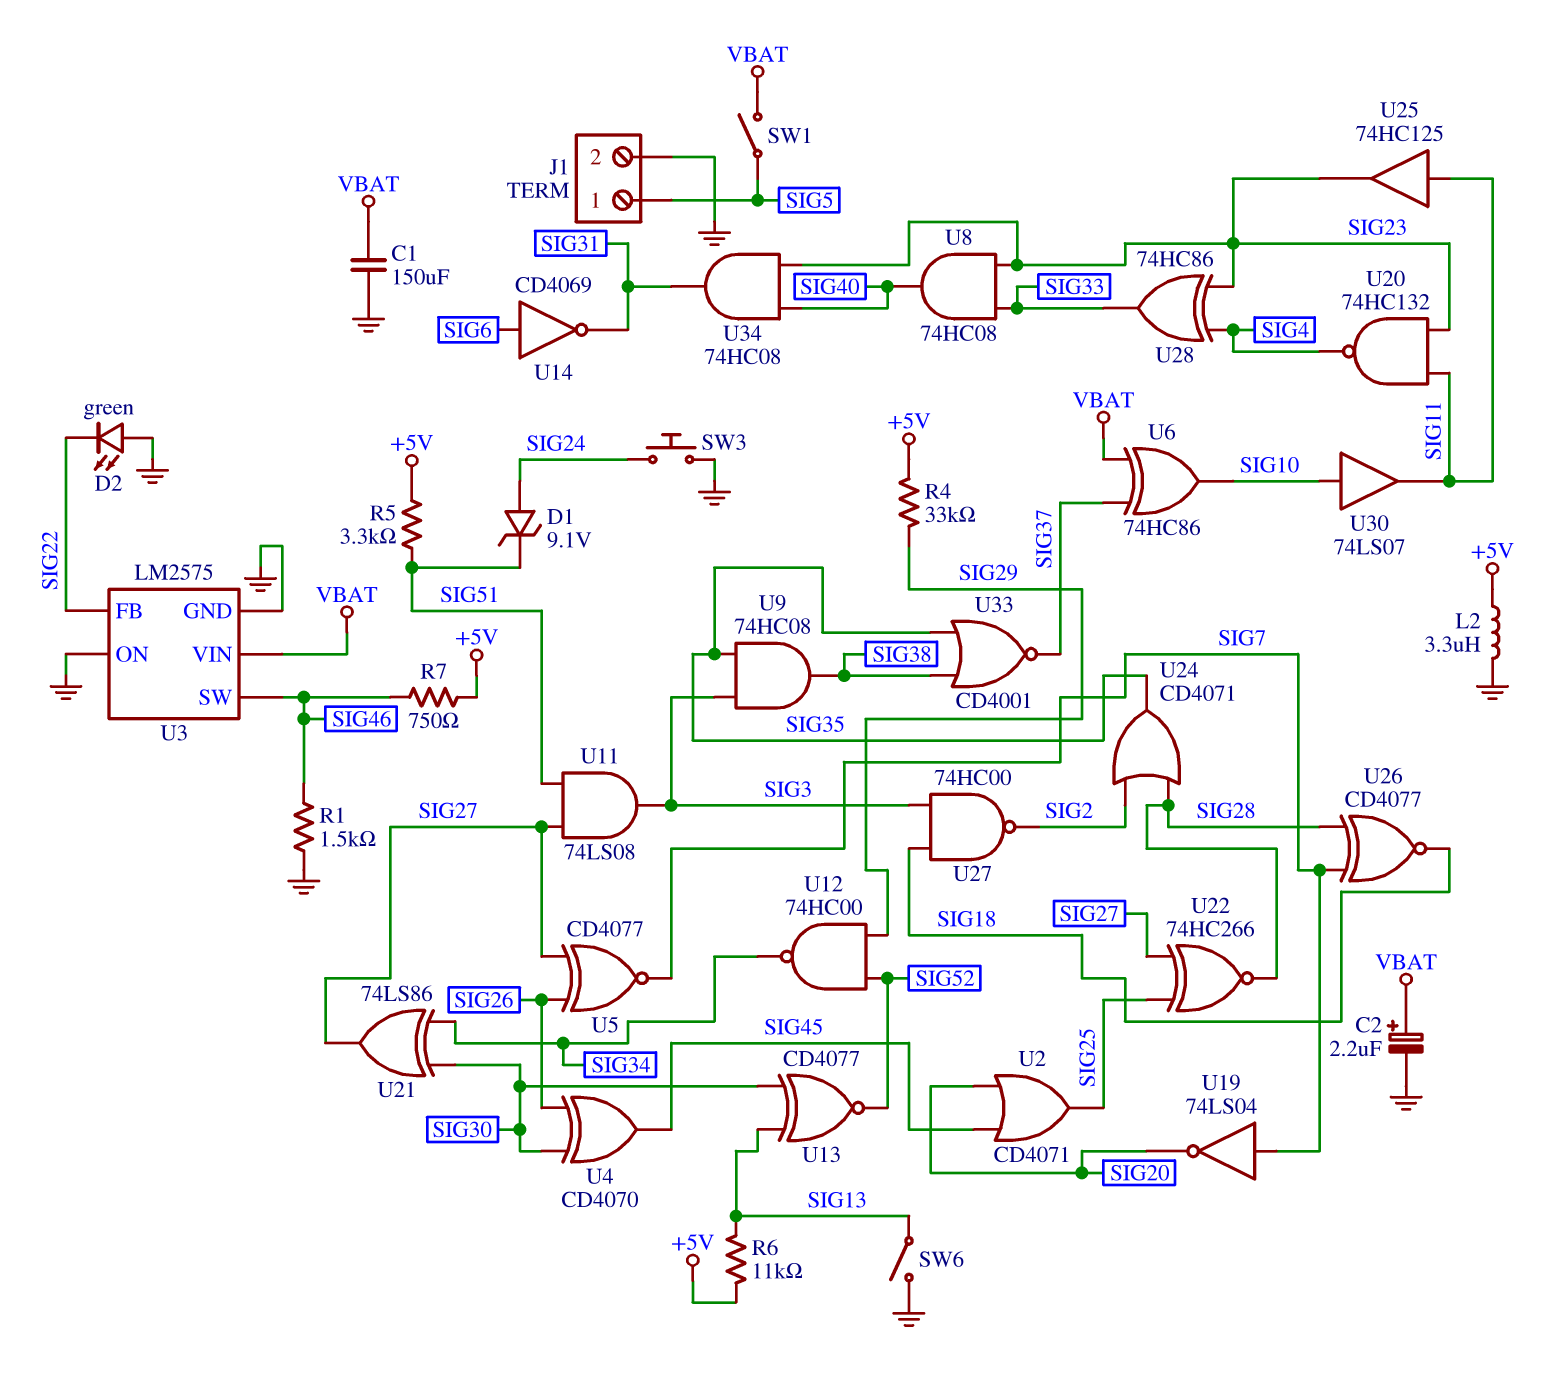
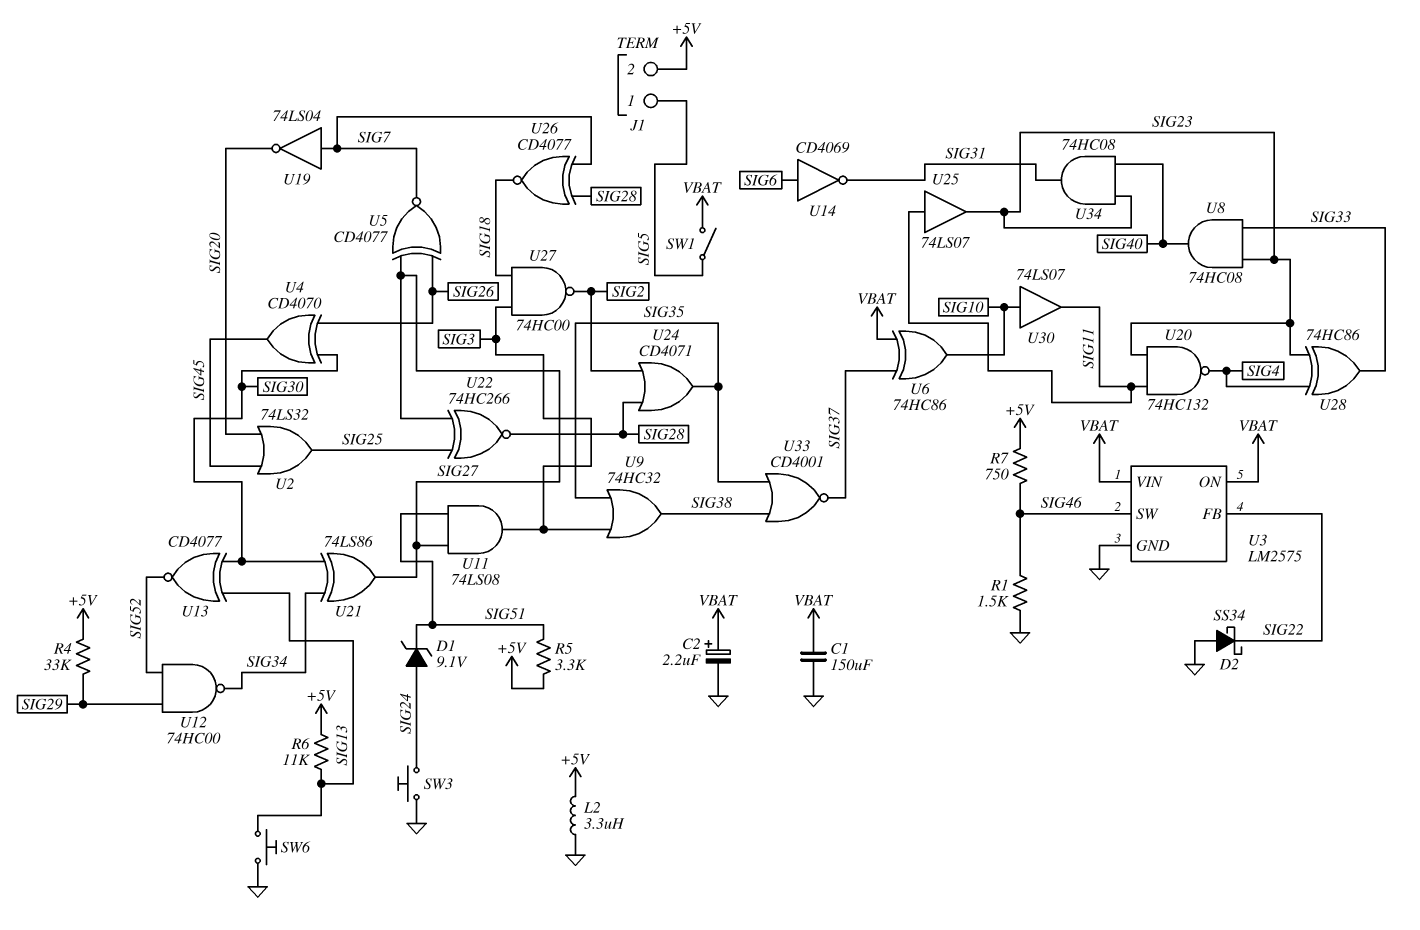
D2: LED green (A GND, K SIG22) -> schottky SS34 (A GND, K SIG22)
J1 pin 2: GND -> +5V
SW6: switch (GND, SIG13) -> button (GND, SIG13)
U2: OR CD4071 (in SIG20, in SIG45, out SIG25) -> OR 74LS32 (in SIG20, in SIG45, out SIG25)
U3 pin ON: GND -> VBAT
U9: AND 74HC08 (in SIG3, in SIG35, out SIG38) -> OR 74HC32 (in SIG3, in SIG35, out SIG38)
U25: buffer 74HC125 (in SIG11, out SIG23) -> buffer 74LS07 (in SIG11, out SIG23)

